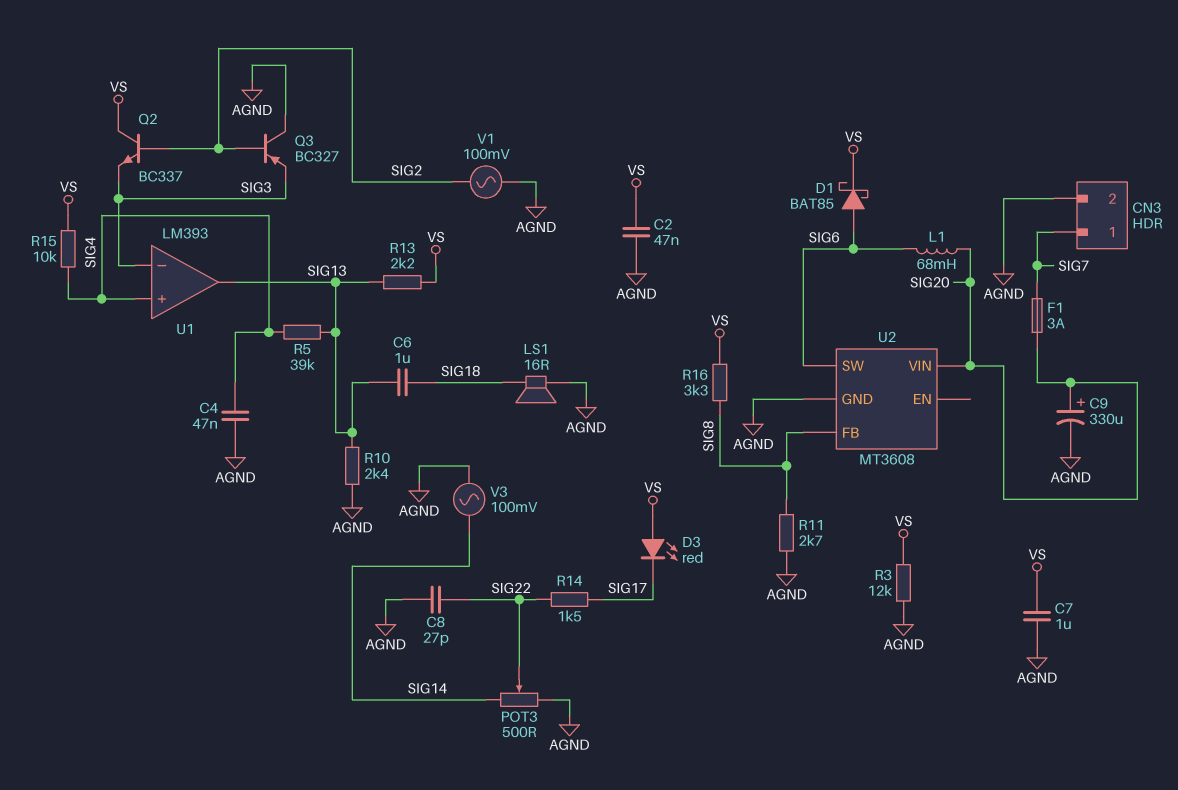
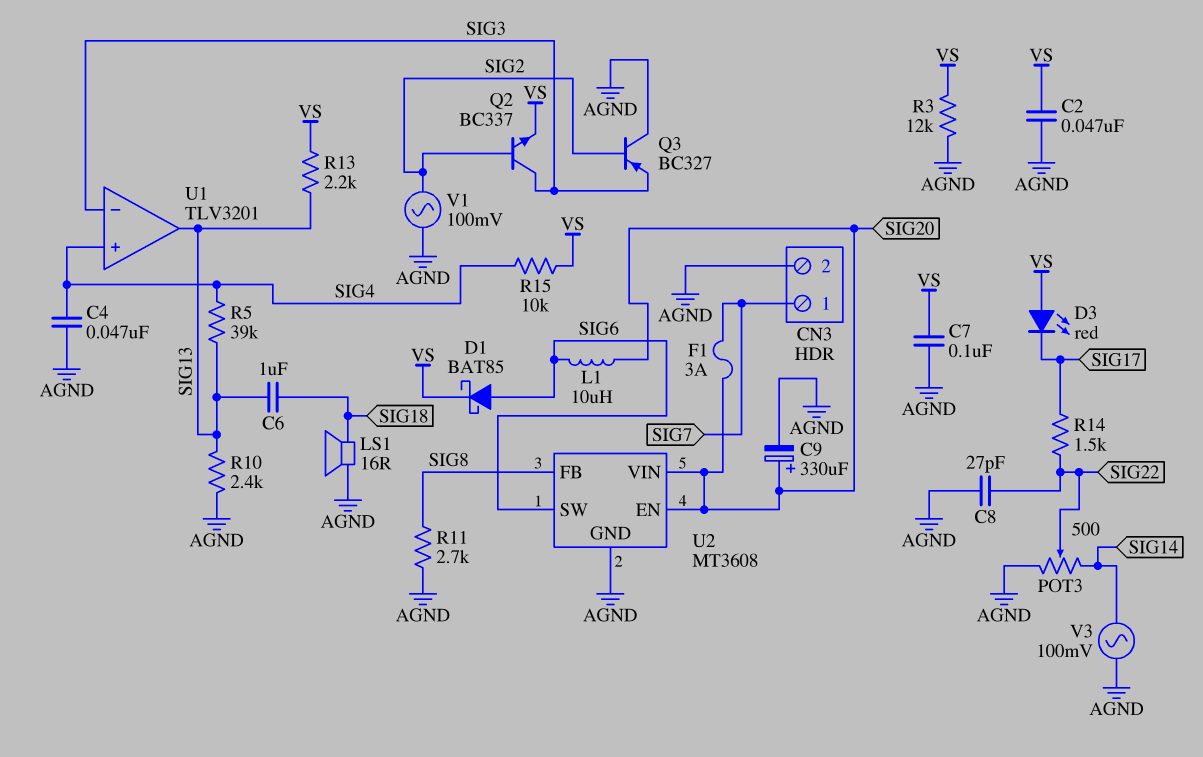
C7: 1uF (AGND, VS) -> 100nF (AGND, VS)
L1: 68mH (SIG6, SIG20) -> 10uH (SIG6, SIG20)
Q2: NPN BC337 (B SIG2, C VS, E SIG3) -> NPN BC337 (B SIG2, C SIG3, E VS)
R16: 3.3k (SIG8, VS) -> none
U1: LM393 -> TLV3201
U2 pin EN: none -> SIG20

